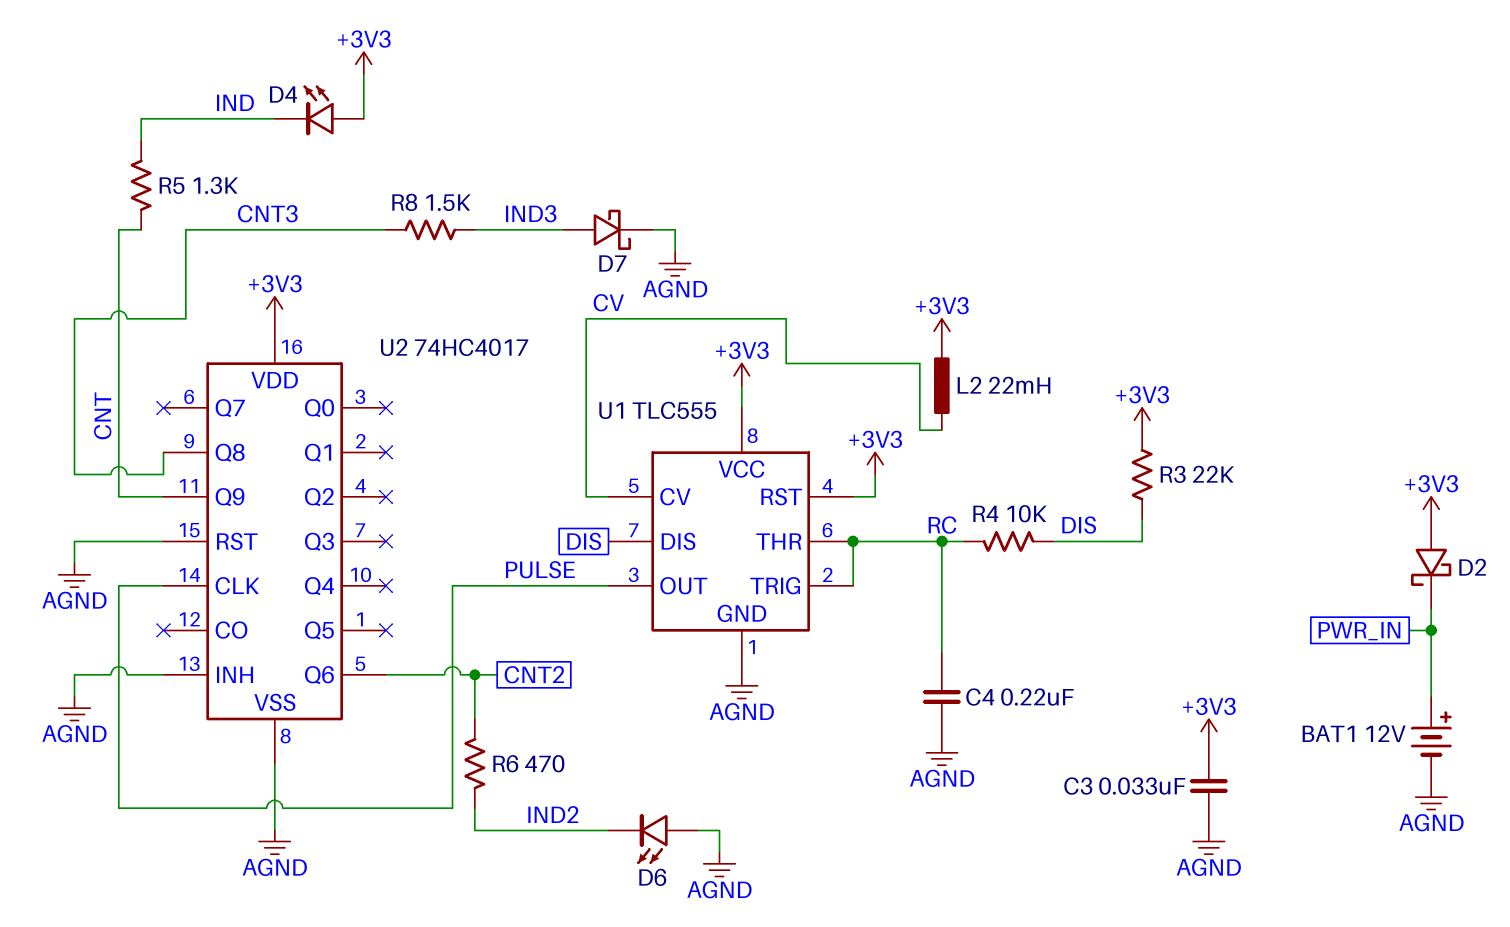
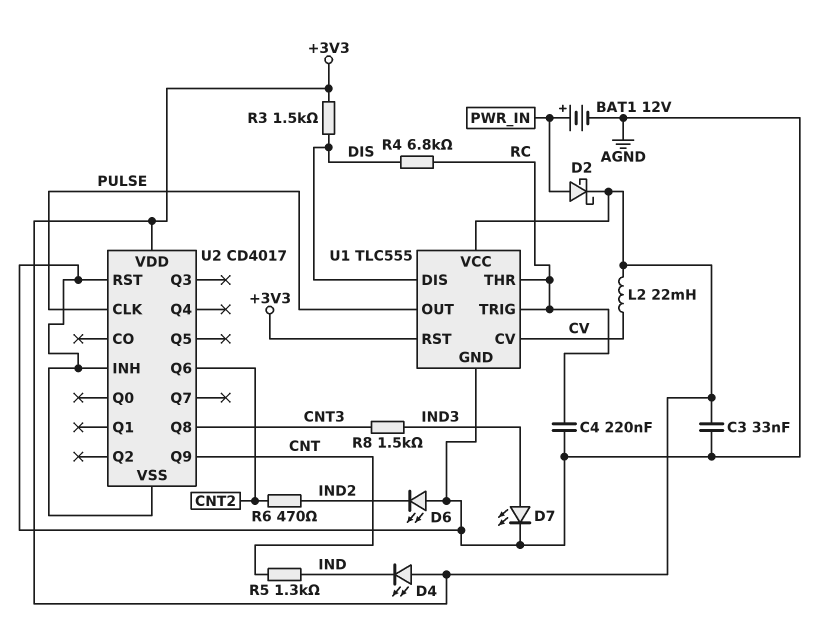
D2: schottky (A +3V3, K PWR_IN) -> schottky (A PWR_IN, K +3V3)
D7: schottky (A IND3, K AGND) -> LED (A IND3, K AGND)
R3: 22k (+3V3, DIS) -> 1.5k (+3V3, DIS)
R4: 10k (DIS, RC) -> 6.8k (DIS, RC)
U2: 74HC4017 -> CD4017

